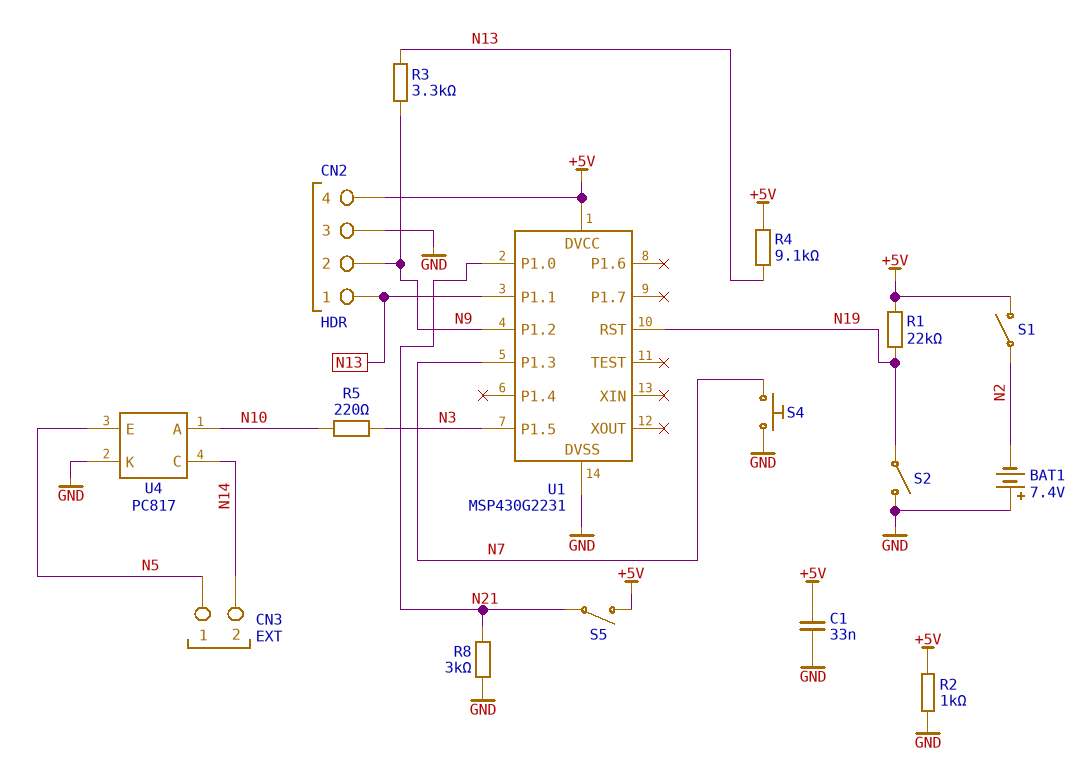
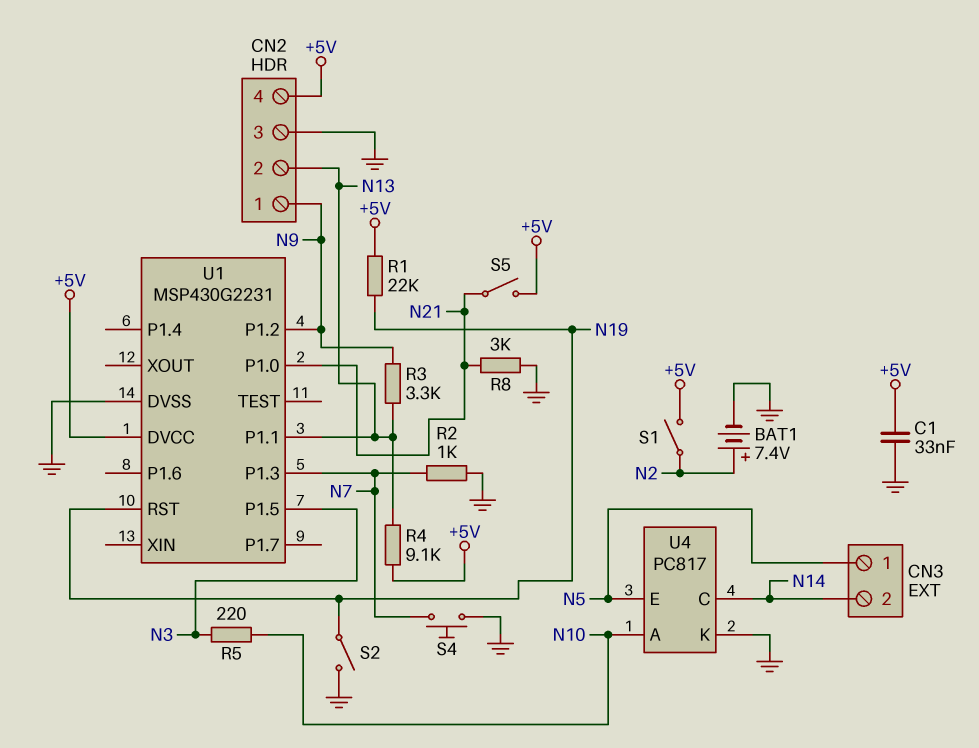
BAT1: 7.4V (plus GND, minus N2) -> 7.4V (plus N2, minus GND)
CN2 pin 1: N13 -> N9
CN2 pin 2: N9 -> N13
R2: 1k (+5V, GND) -> 1k (GND, N7)

